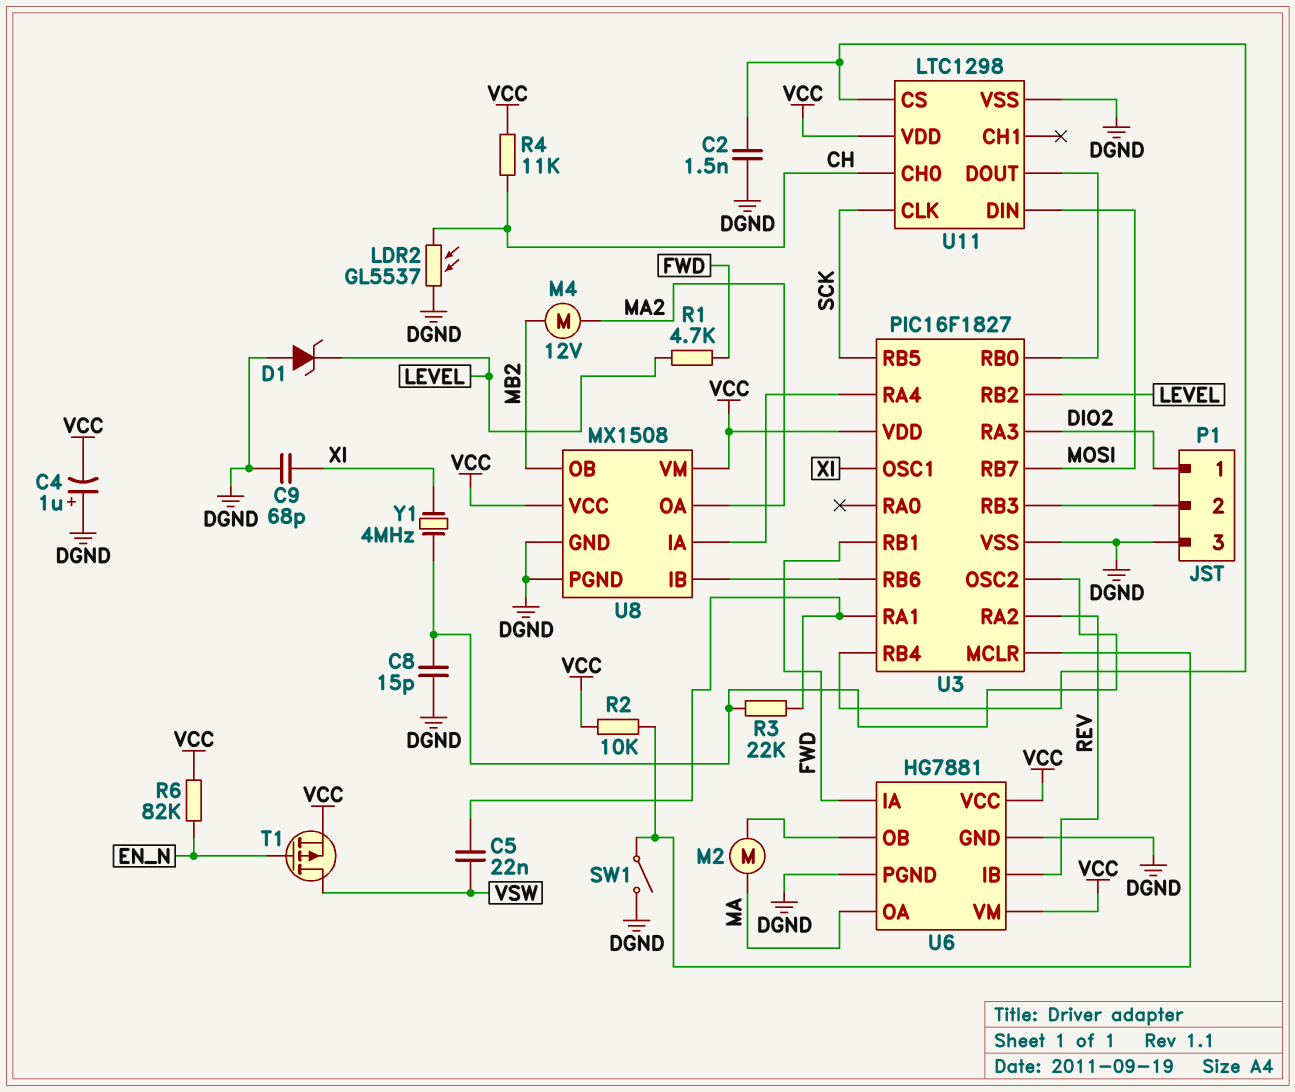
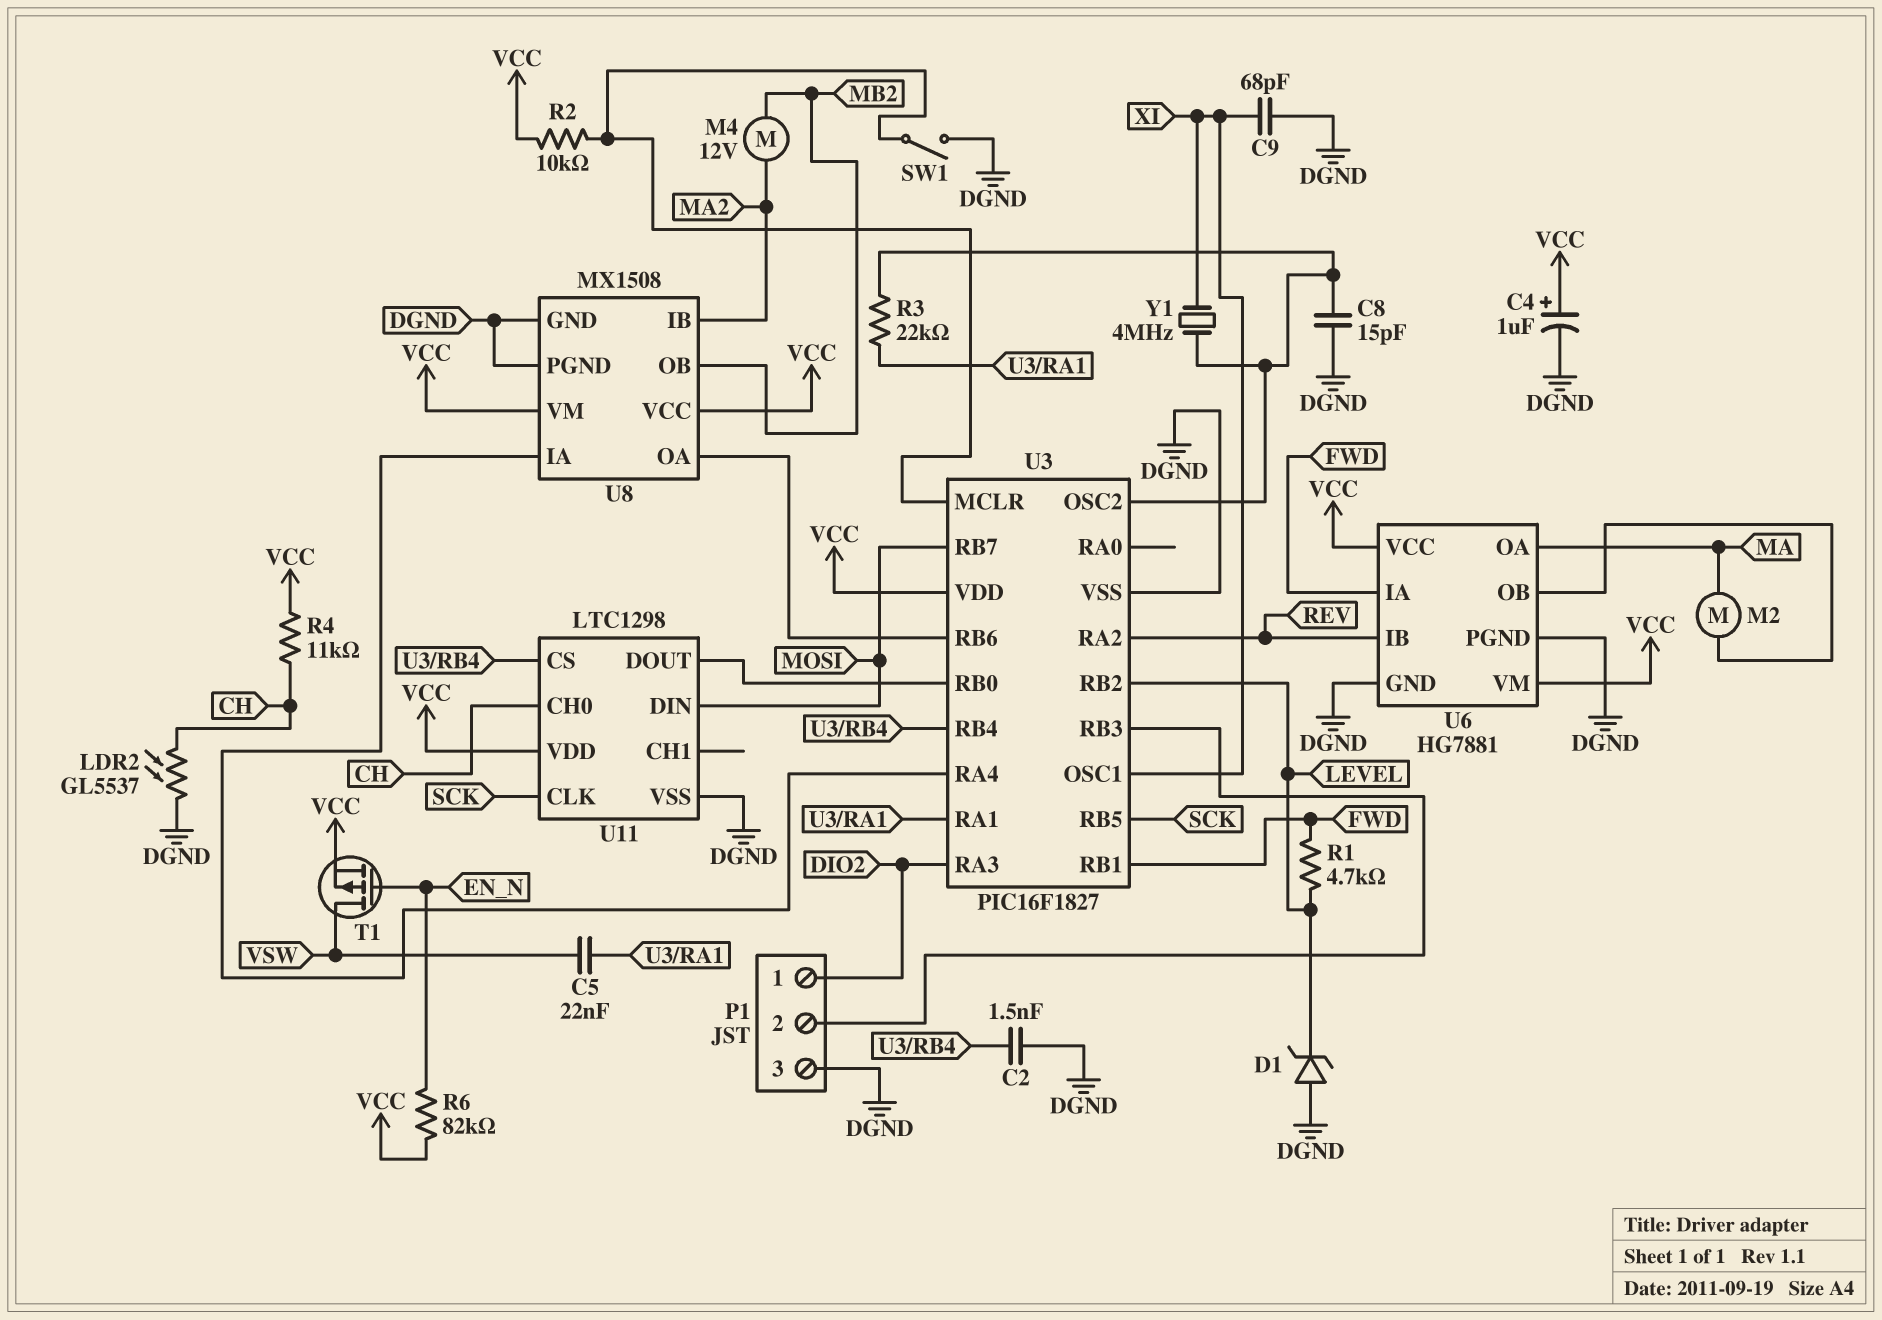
C4: 1uF (plus DGND, minus VCC) -> 1uF (plus VCC, minus DGND)
U8 pin IB: U3/RB6 -> MA2
U8 pin OA: MA2 -> U3/RB6

